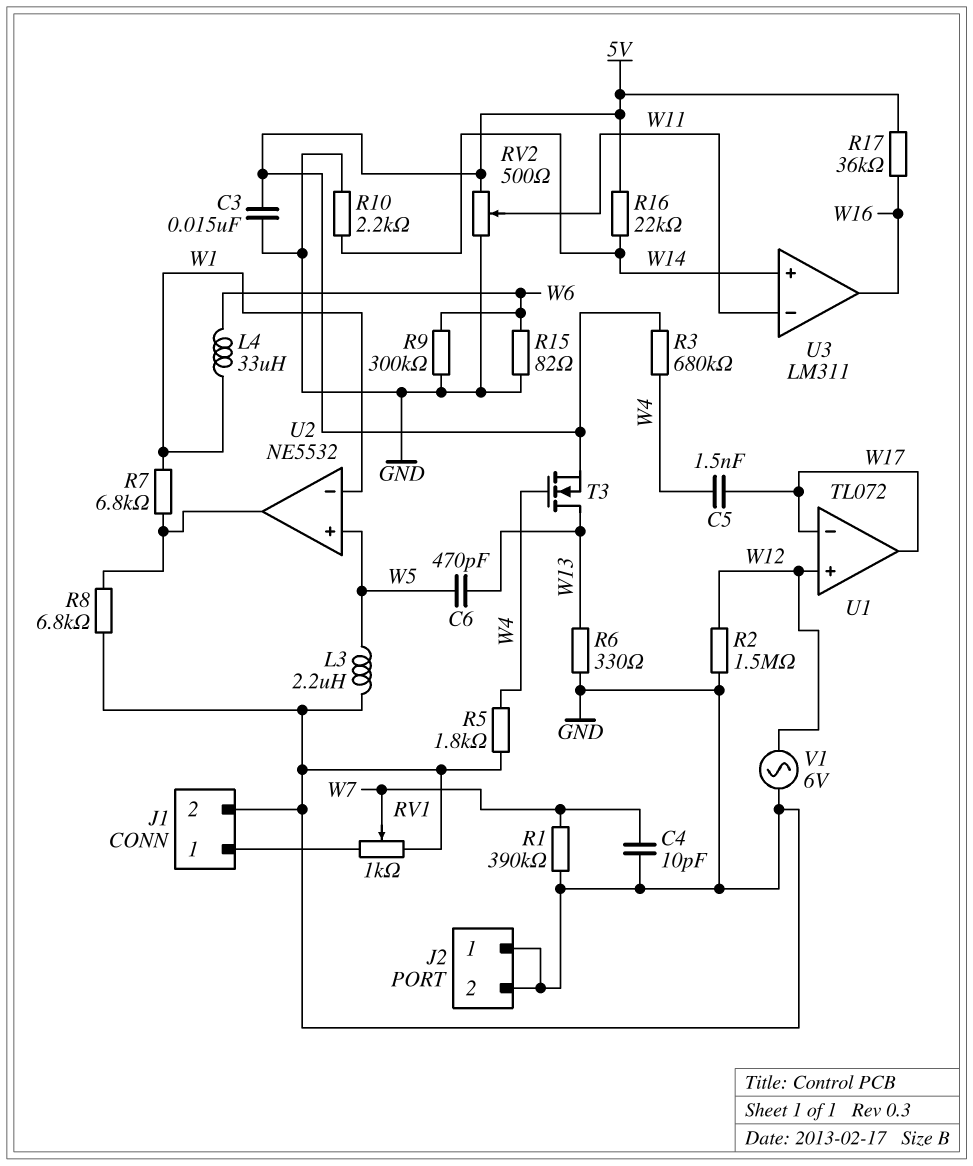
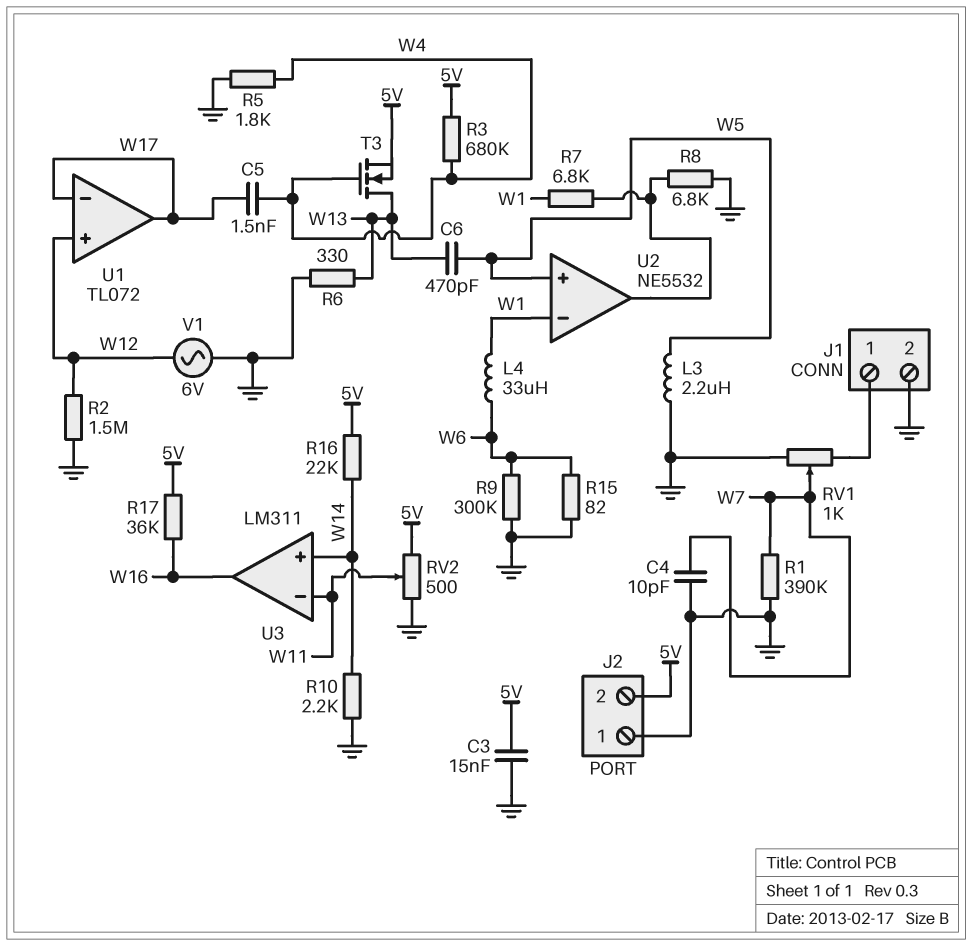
J2 pin 2: GND -> 5V

